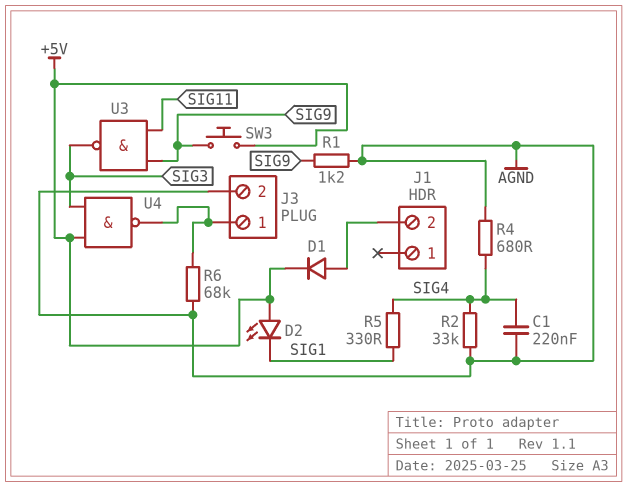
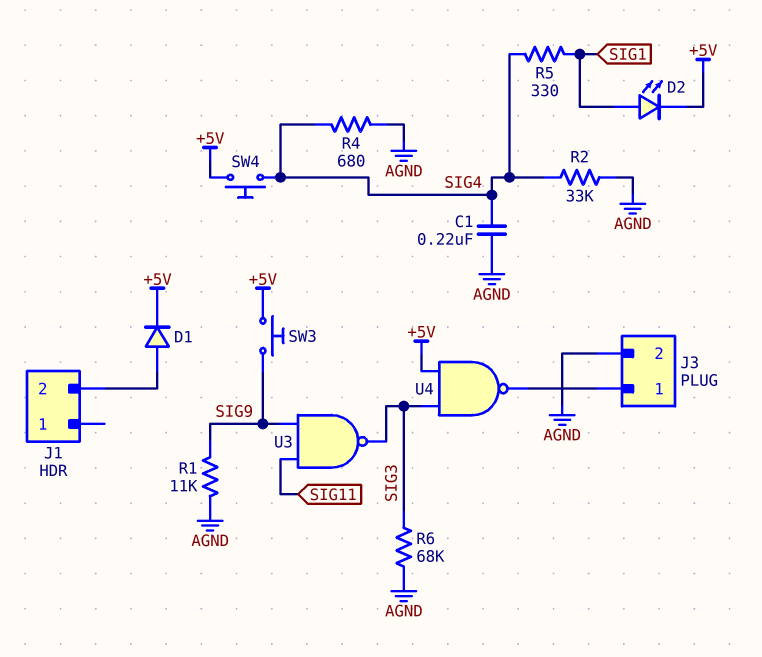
D2: LED (A +5V, K SIG1) -> LED (A SIG1, K +5V)
R1: 1.2k (AGND, SIG9) -> 11k (AGND, SIG9)
R6: 68k (AGND, J3/1) -> 68k (AGND, SIG3)
SW4: none -> button (+5V, SIG4)

